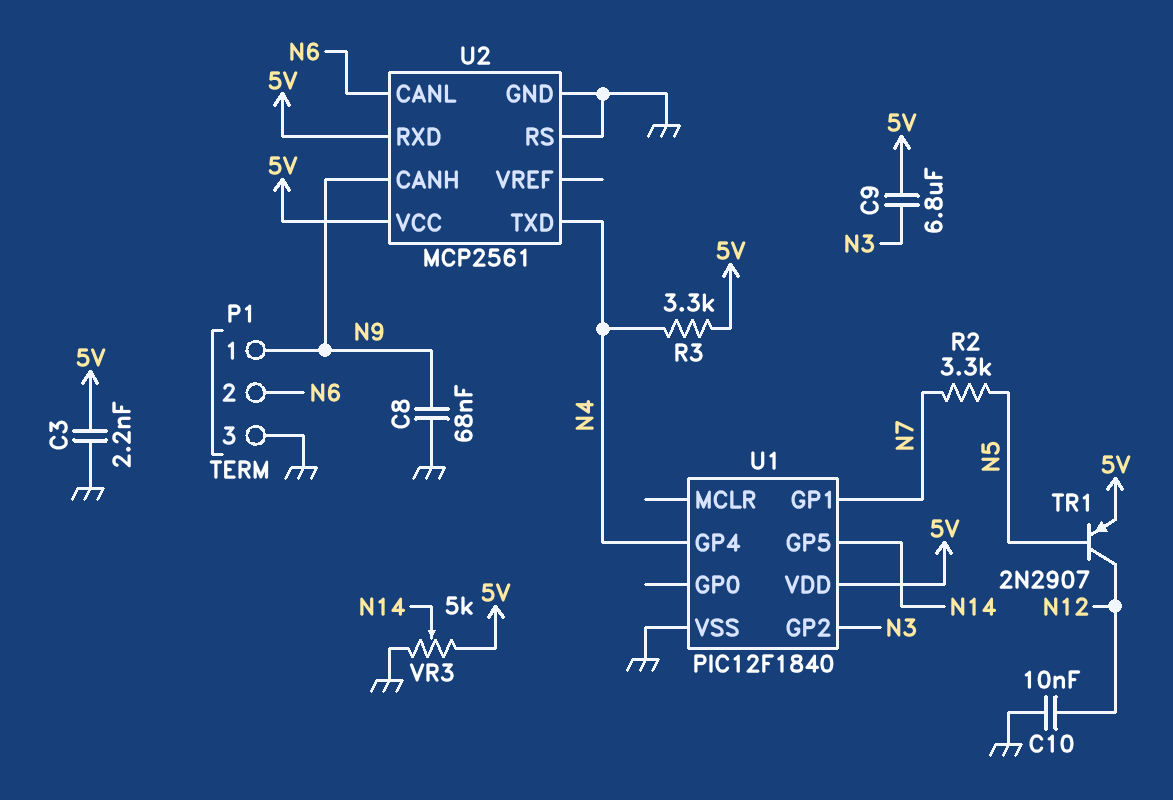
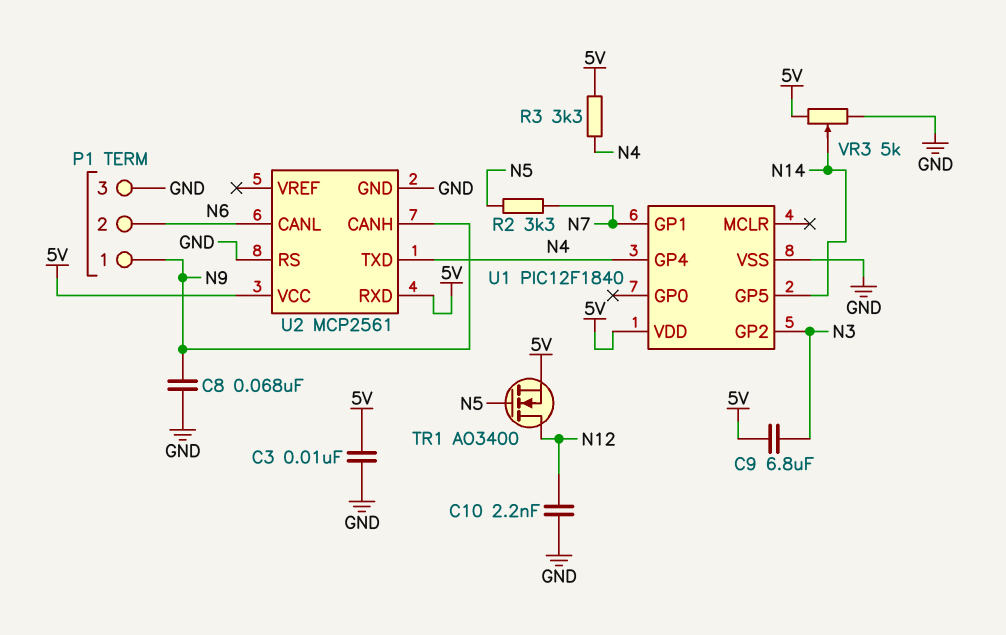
C3: 2.2nF (5V, GND) -> 10nF (5V, GND)
C10: 10nF (GND, N12) -> 2.2nF (GND, N12)
TR1: PNP 2N2907 (B N5, C N12, E 5V) -> NMOS AO3400 (G N5, D N12, S 5V)

